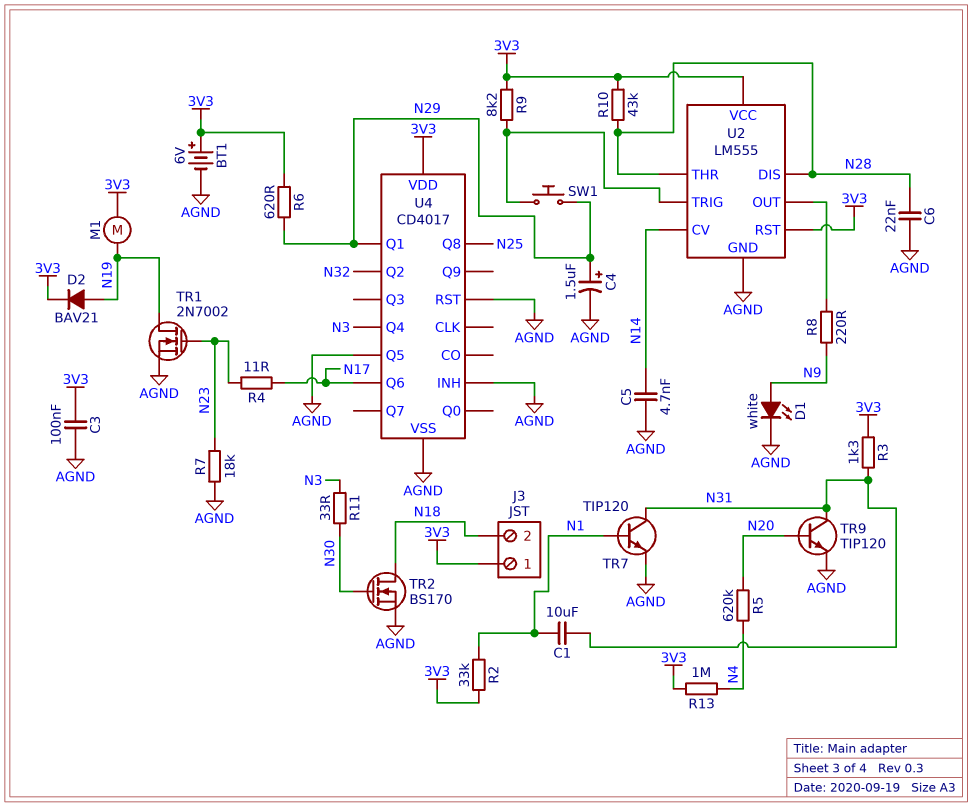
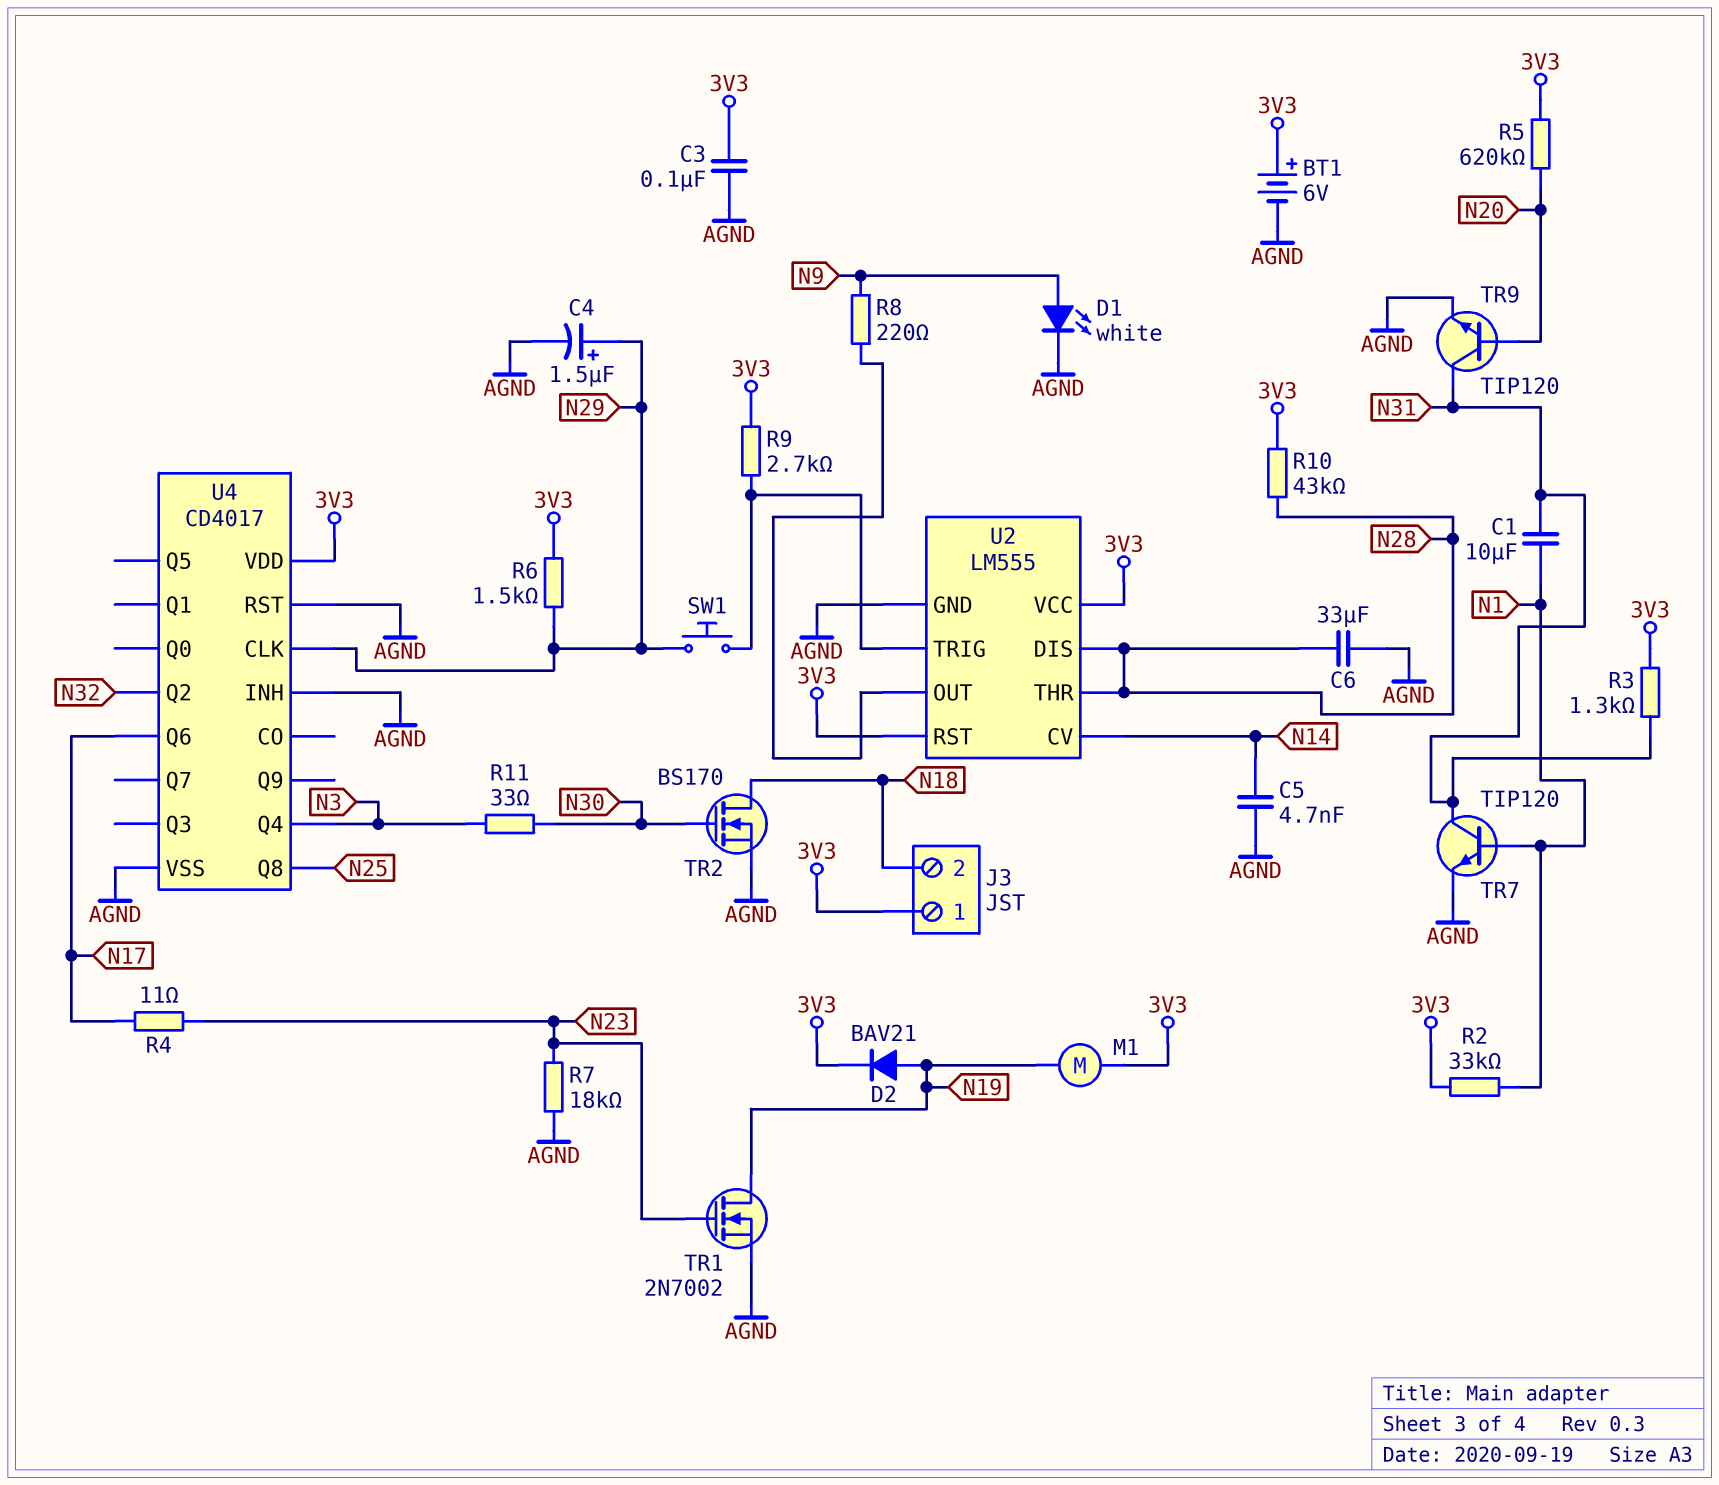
C6: 22nF (AGND, N28) -> 33uF (AGND, N28)
R5: 620k (N4, N20) -> 620k (3V3, N20)
R6: 620 (3V3, N29) -> 1.5k (3V3, N29)
R9: 8.2k (3V3, U2/TRIG) -> 2.7k (3V3, U2/TRIG)
R13: 1M (3V3, N4) -> none
U4 pin CLK: none -> N29
U4 pin Q1: N29 -> none
U4 pin Q5: AGND -> none

